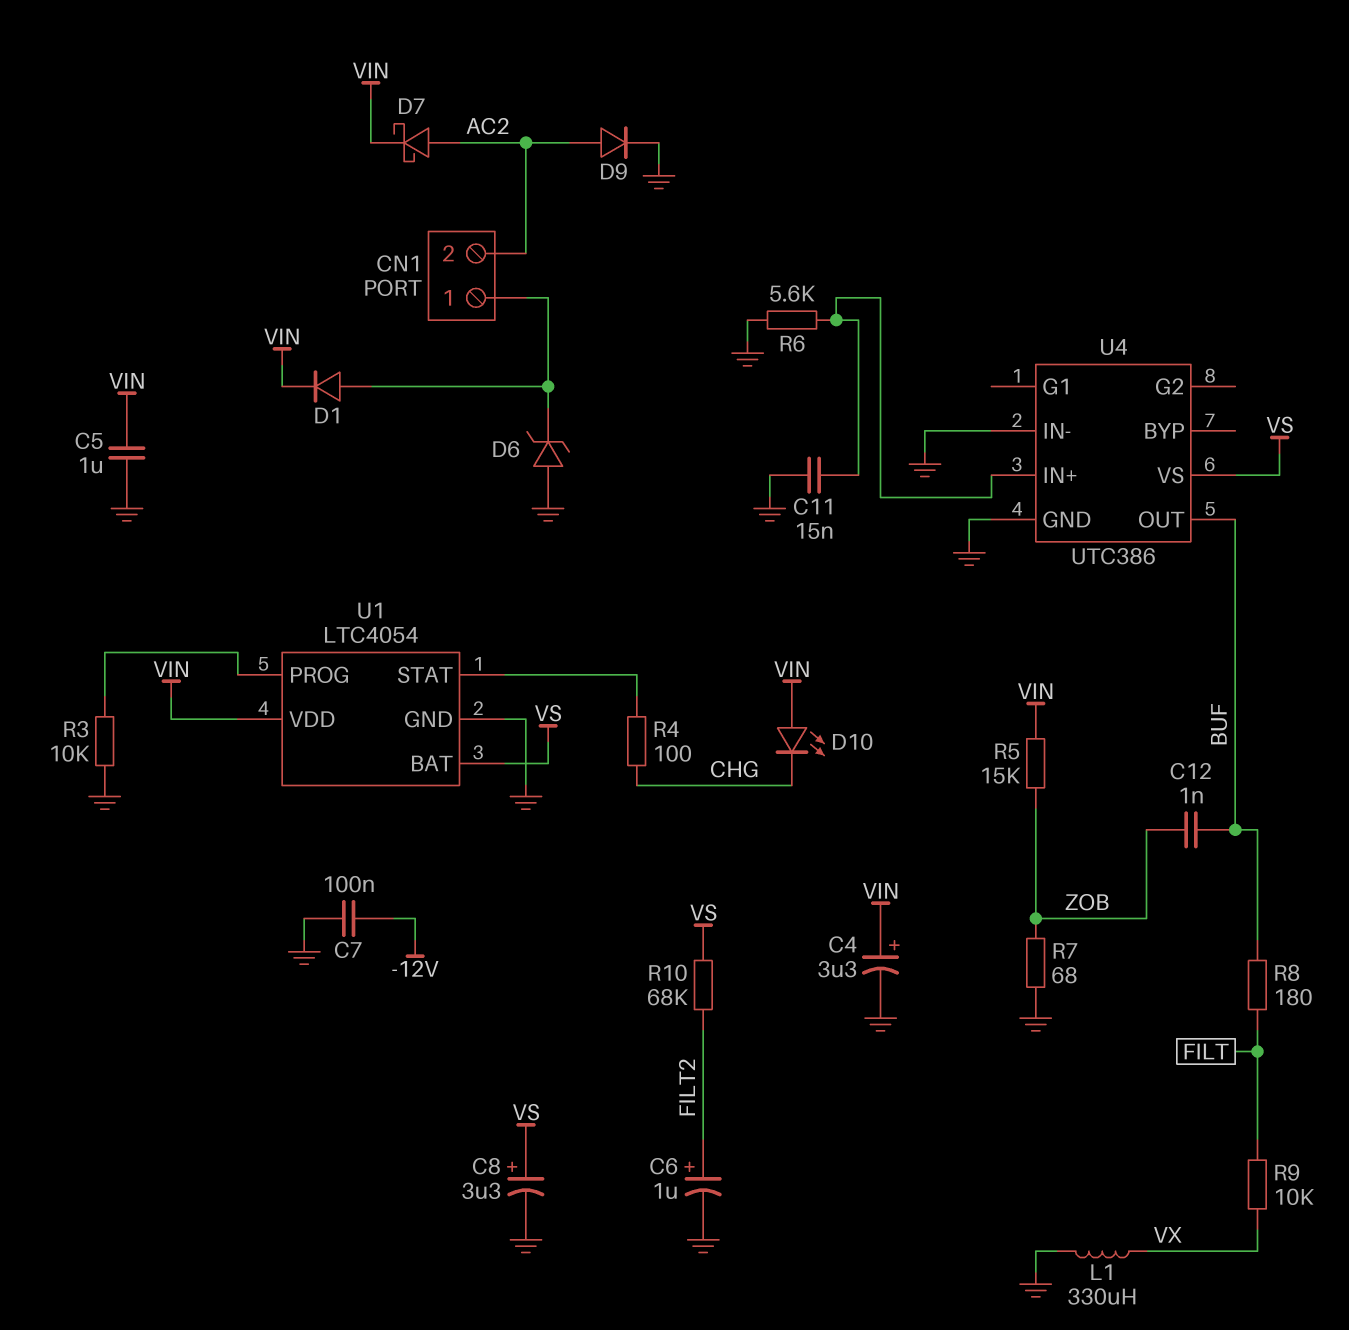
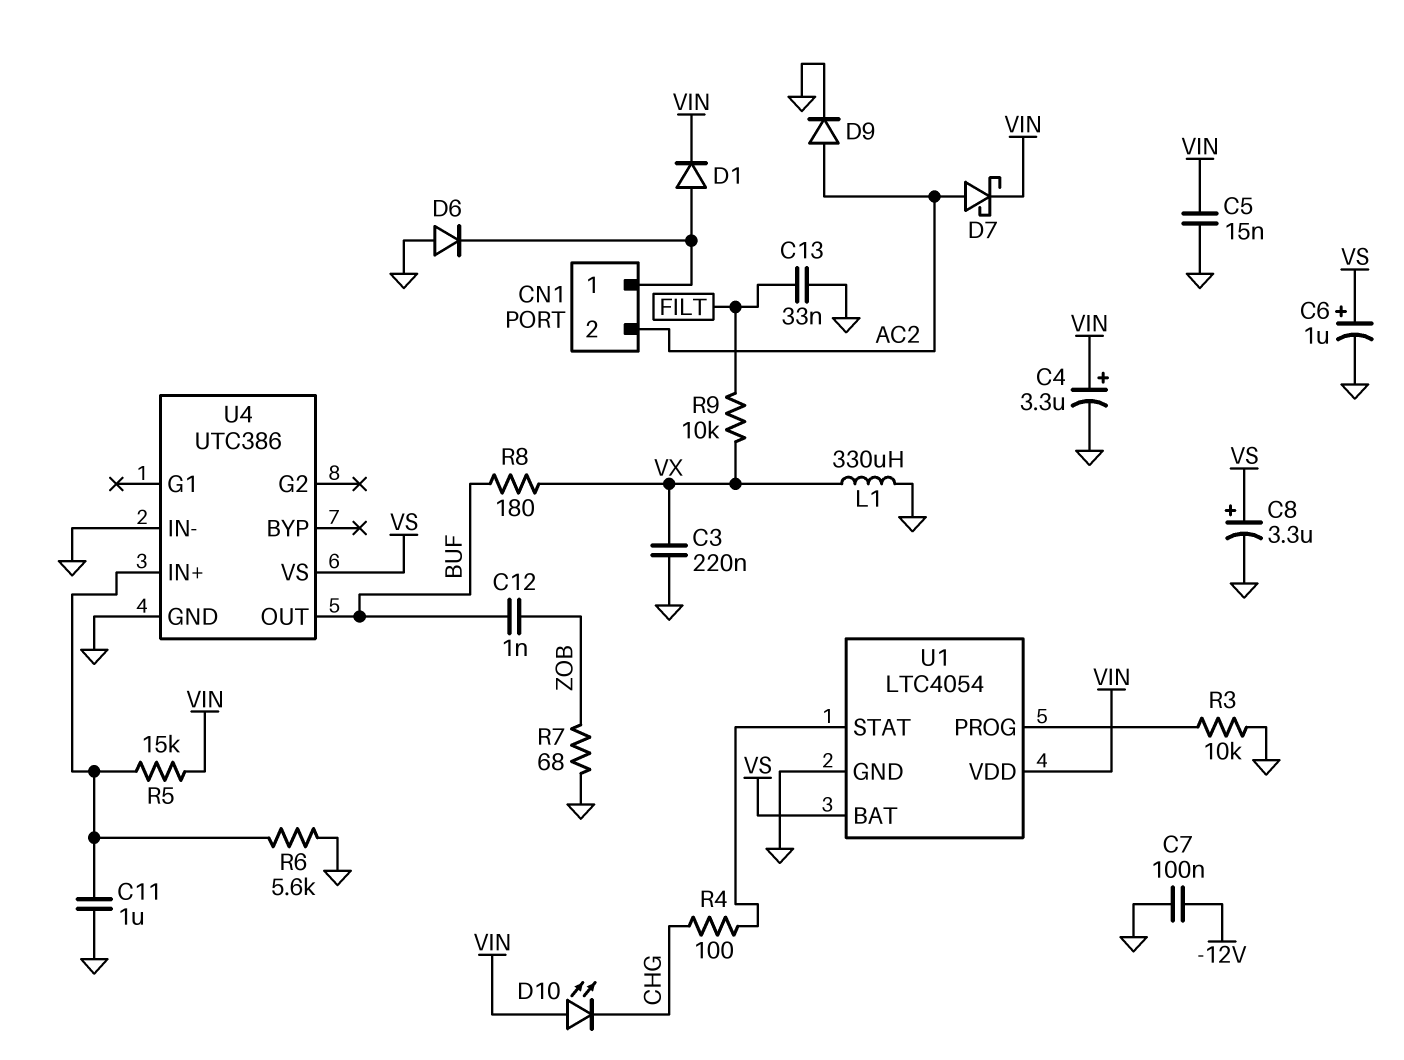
C3: none -> 220nF (GND, VX)
C5: 1uF (GND, VIN) -> 15nF (GND, VIN)
C6: 1uF (plus FILT2, minus GND) -> 1uF (plus VS, minus GND)
C11: 15nF (GND, U4/IN+) -> 1uF (GND, U4/IN+)
C13: none -> 33nF (FILT, GND)
D6: zener (A GND, K CN1/1) -> diode (A GND, K CN1/1)
R5: 15k (VIN, ZOB) -> 15k (U4/IN+, VIN)
R8: 180 (BUF, FILT) -> 180 (BUF, VX)
R10: 68k (FILT2, VS) -> none

